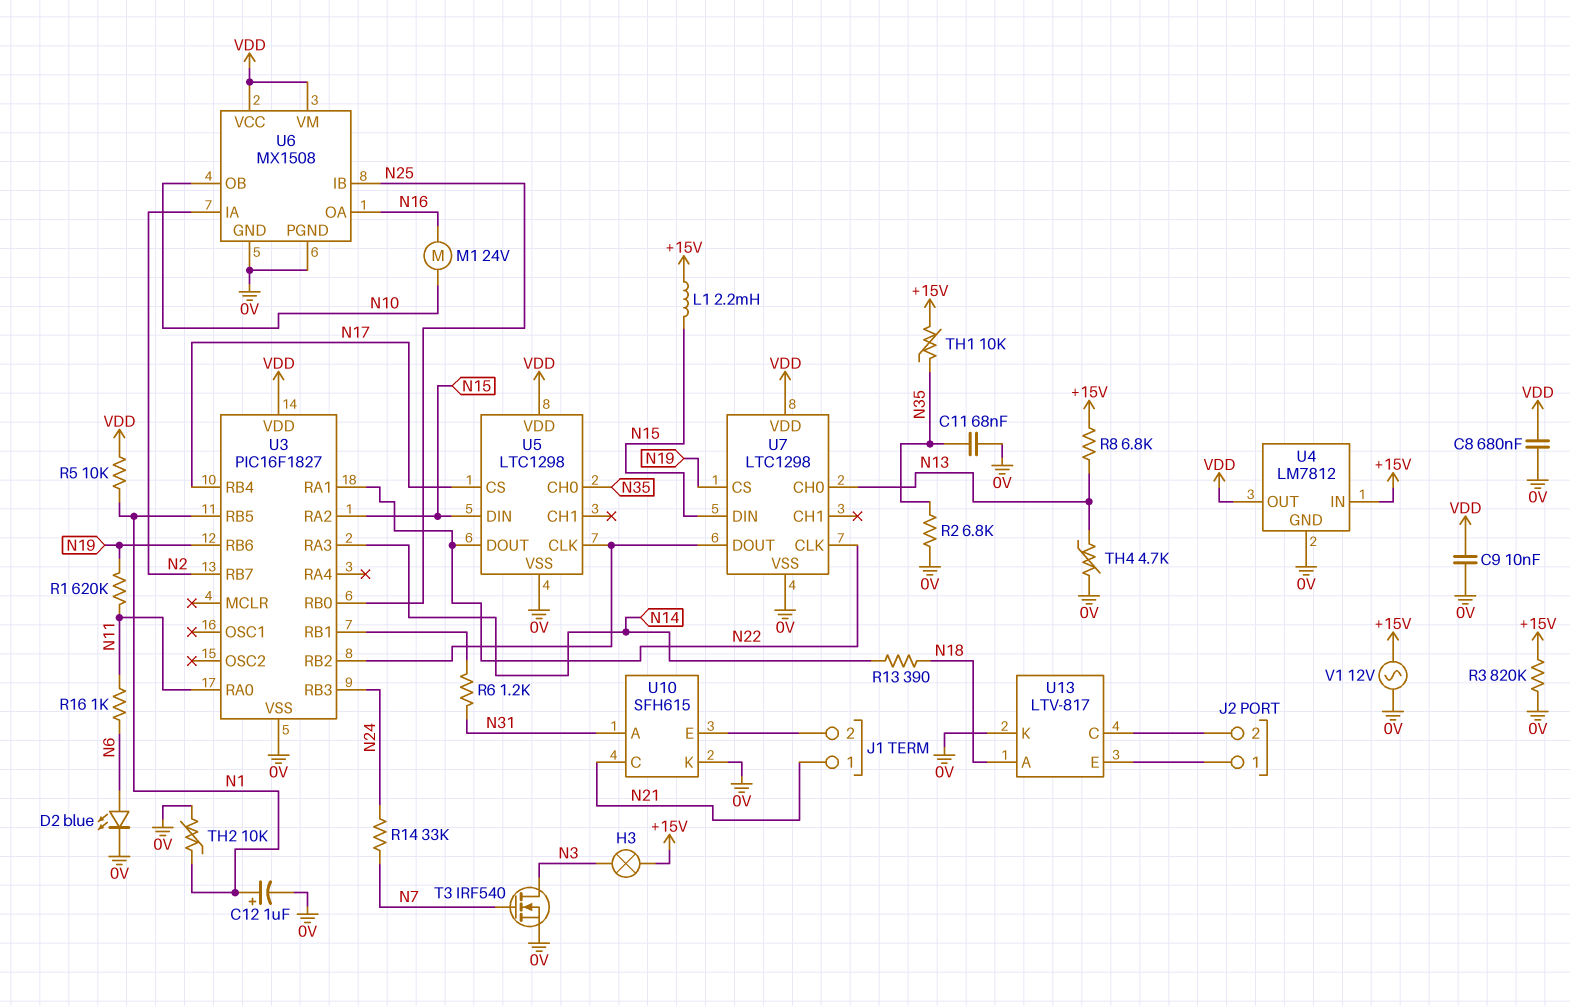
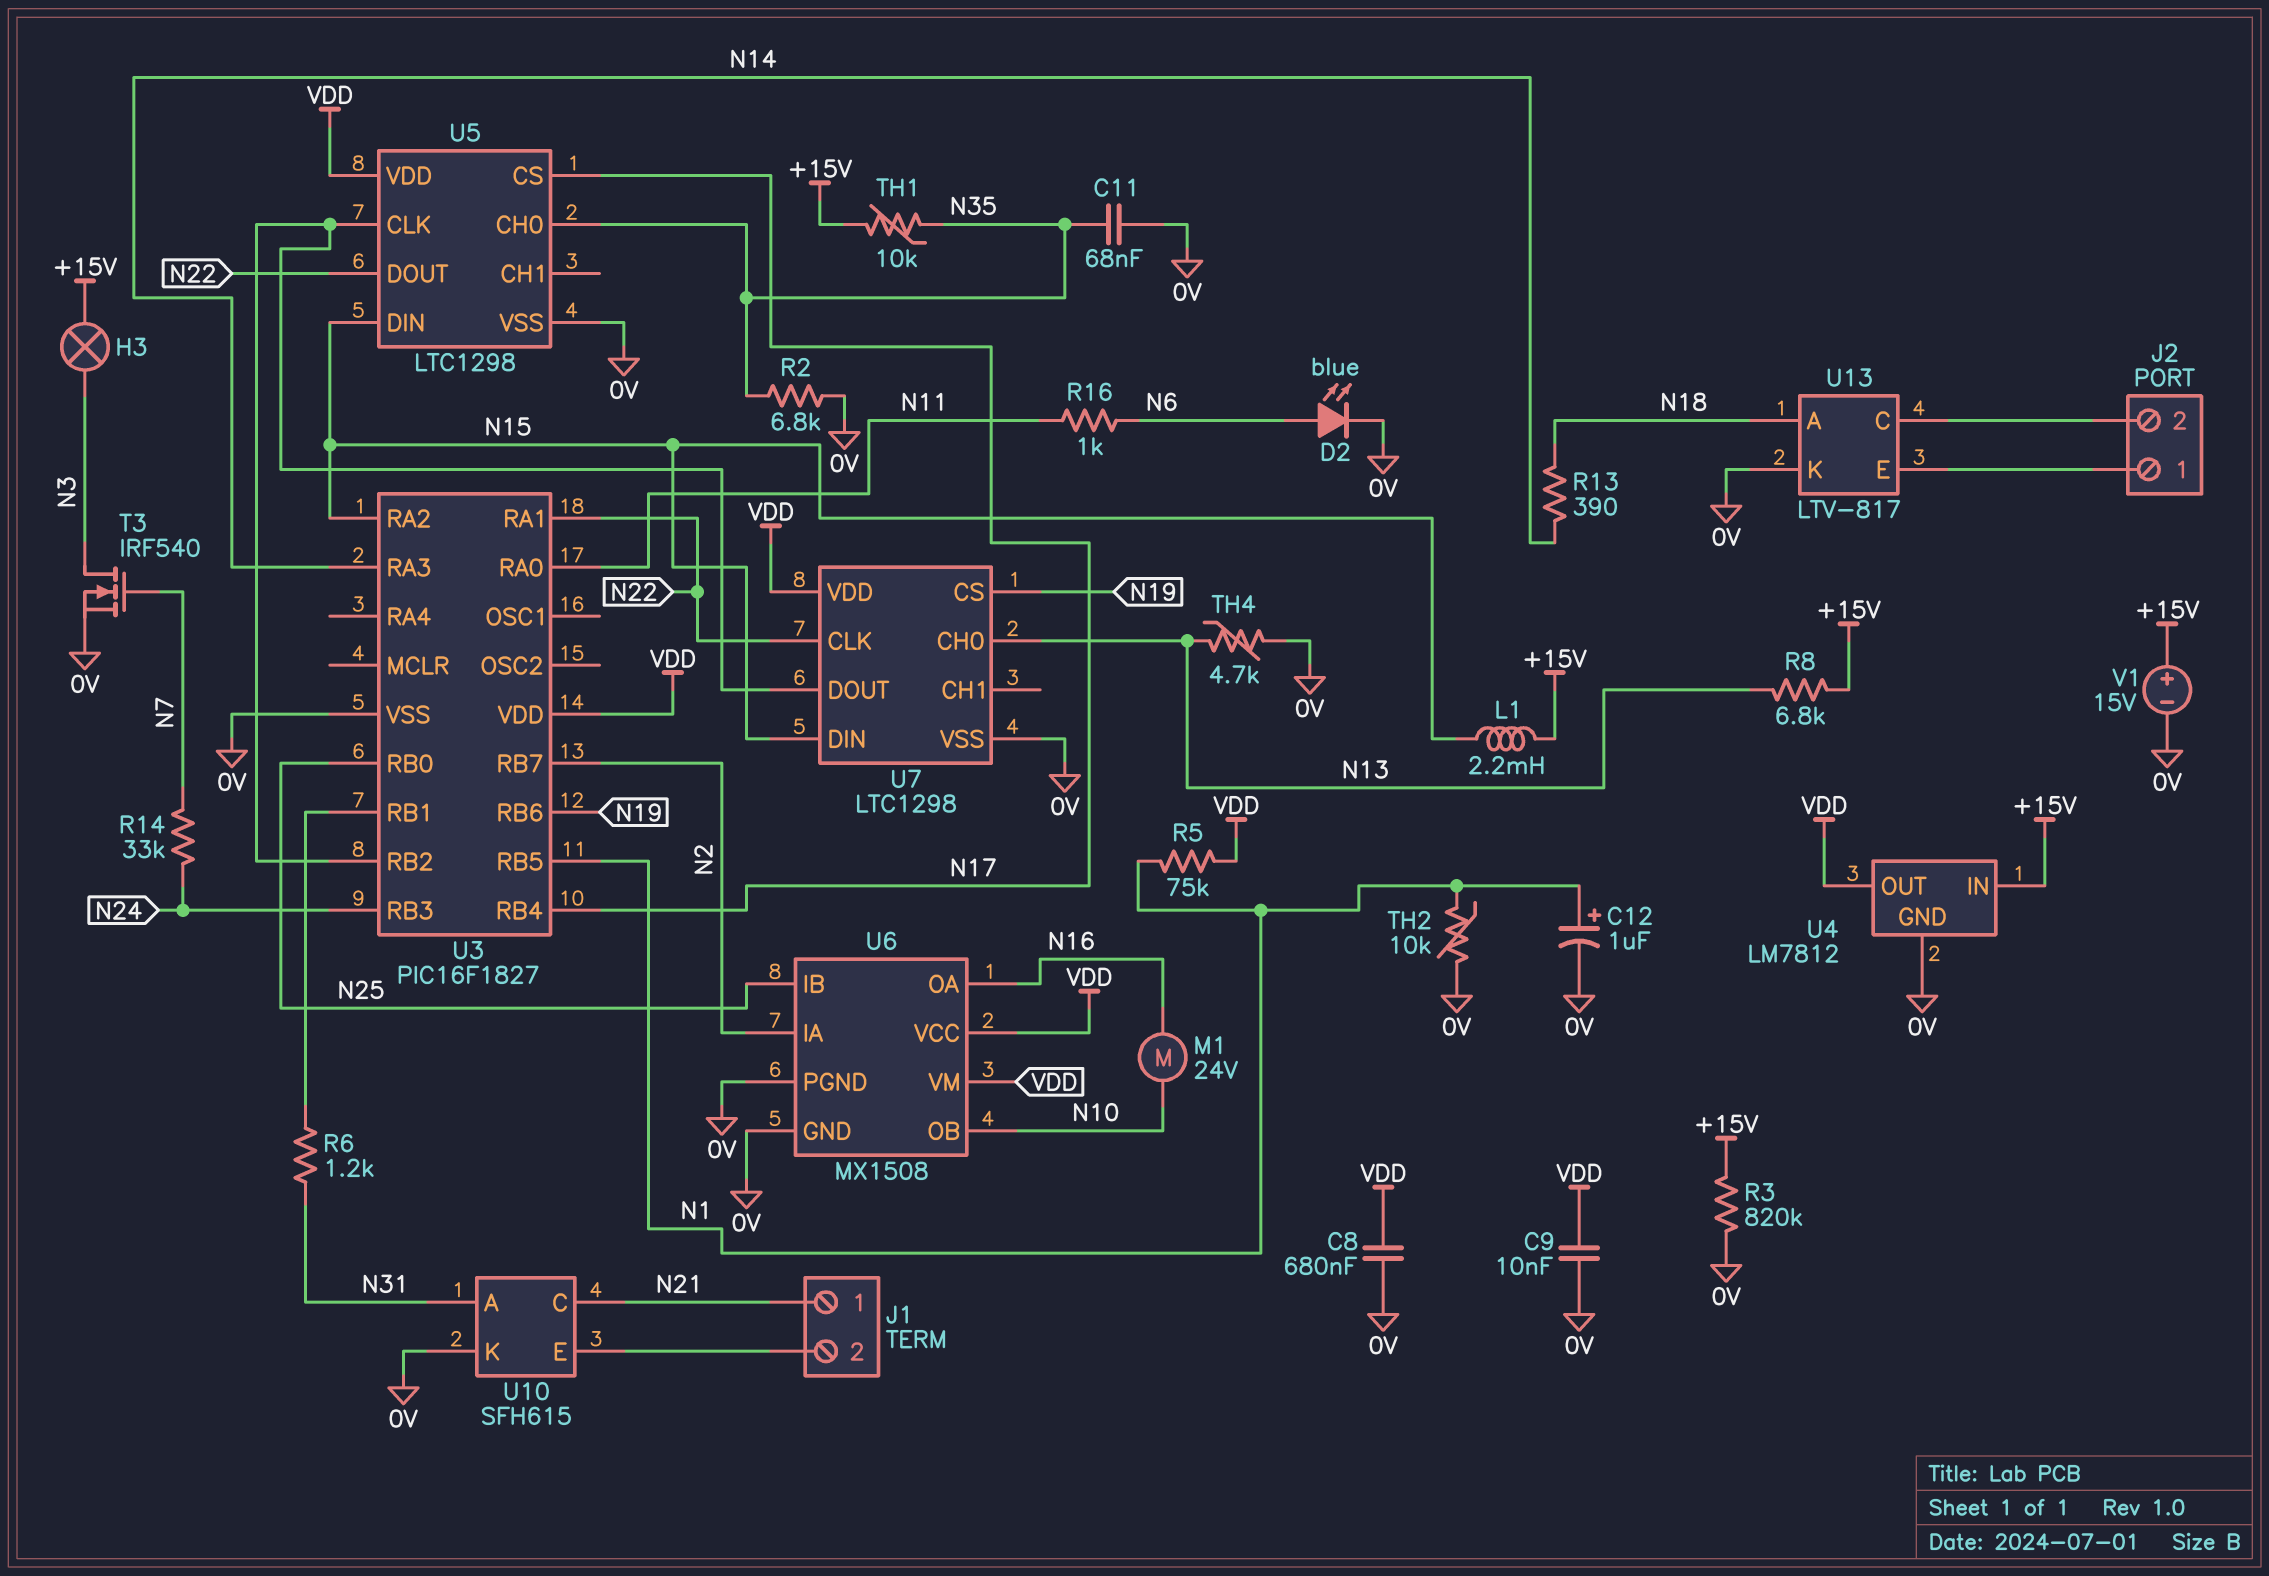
R1: 620k (N11, N19) -> none
R5: 10k (N1, VDD) -> 75k (N1, VDD)
V1: AC 12V (+15V, 0V) -> 15V (plus +15V, minus 0V)

